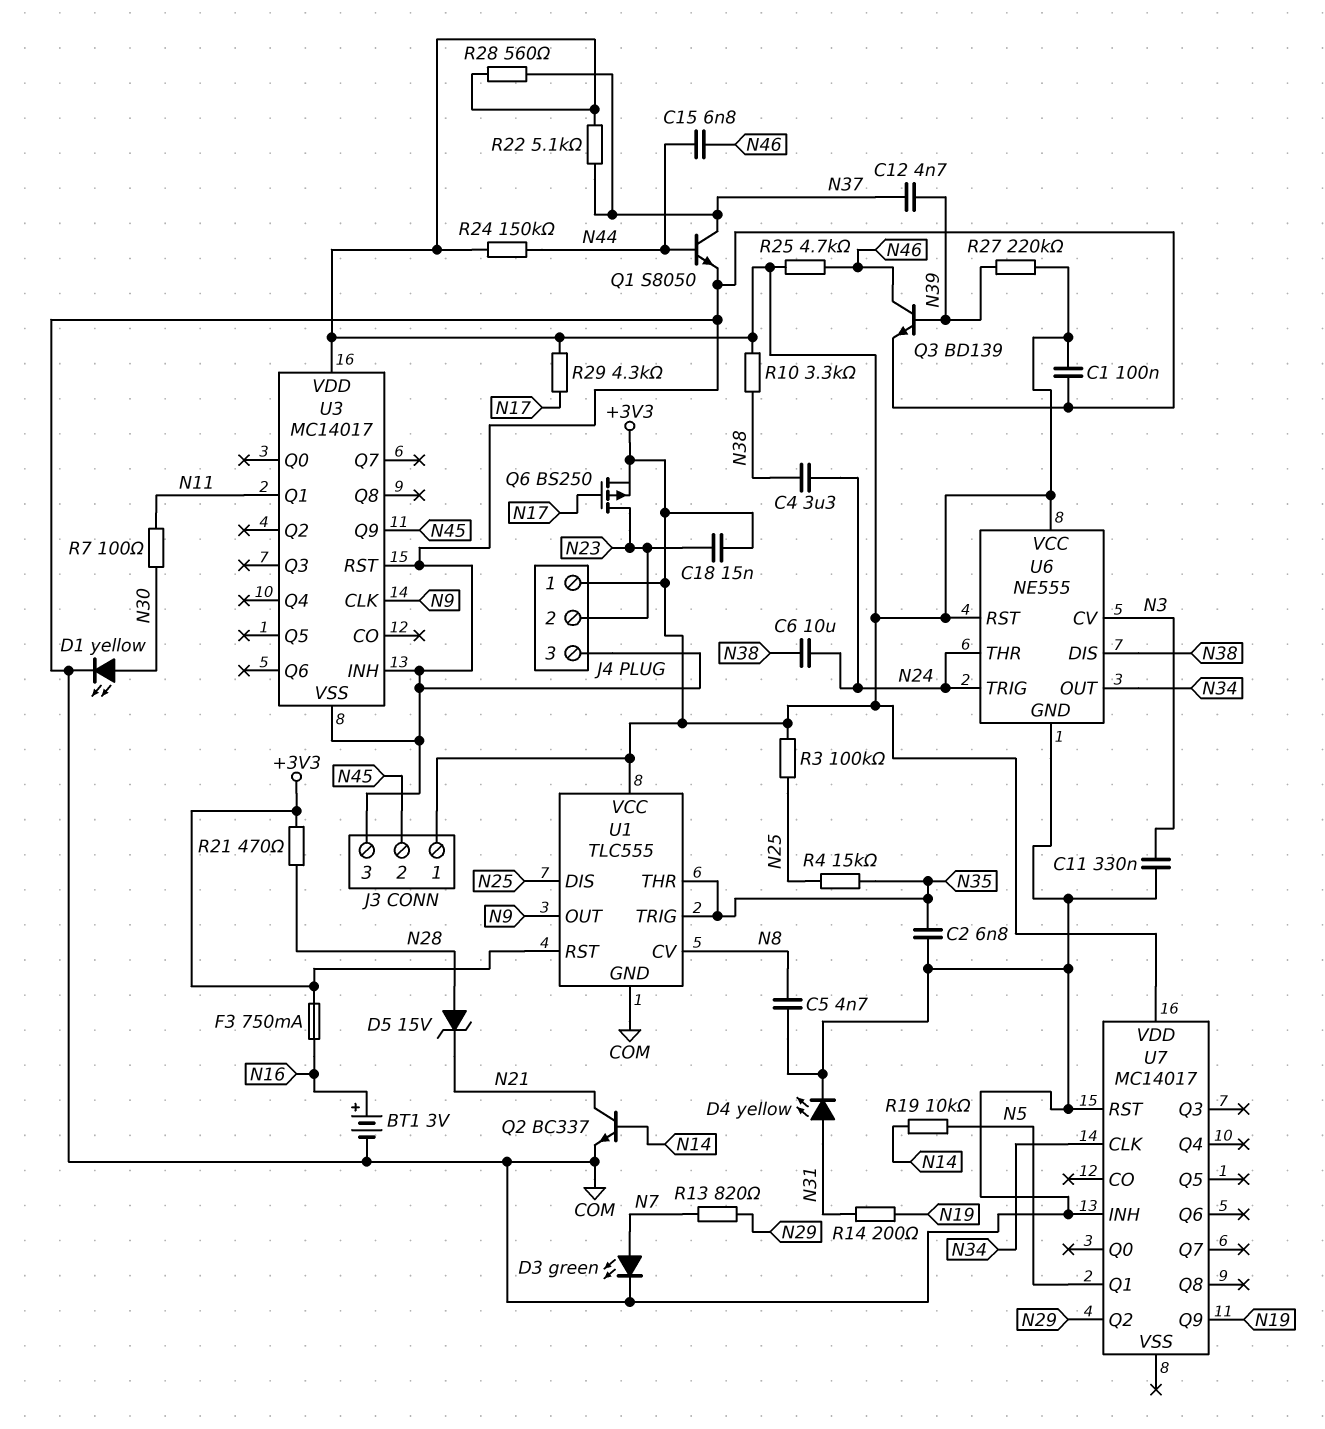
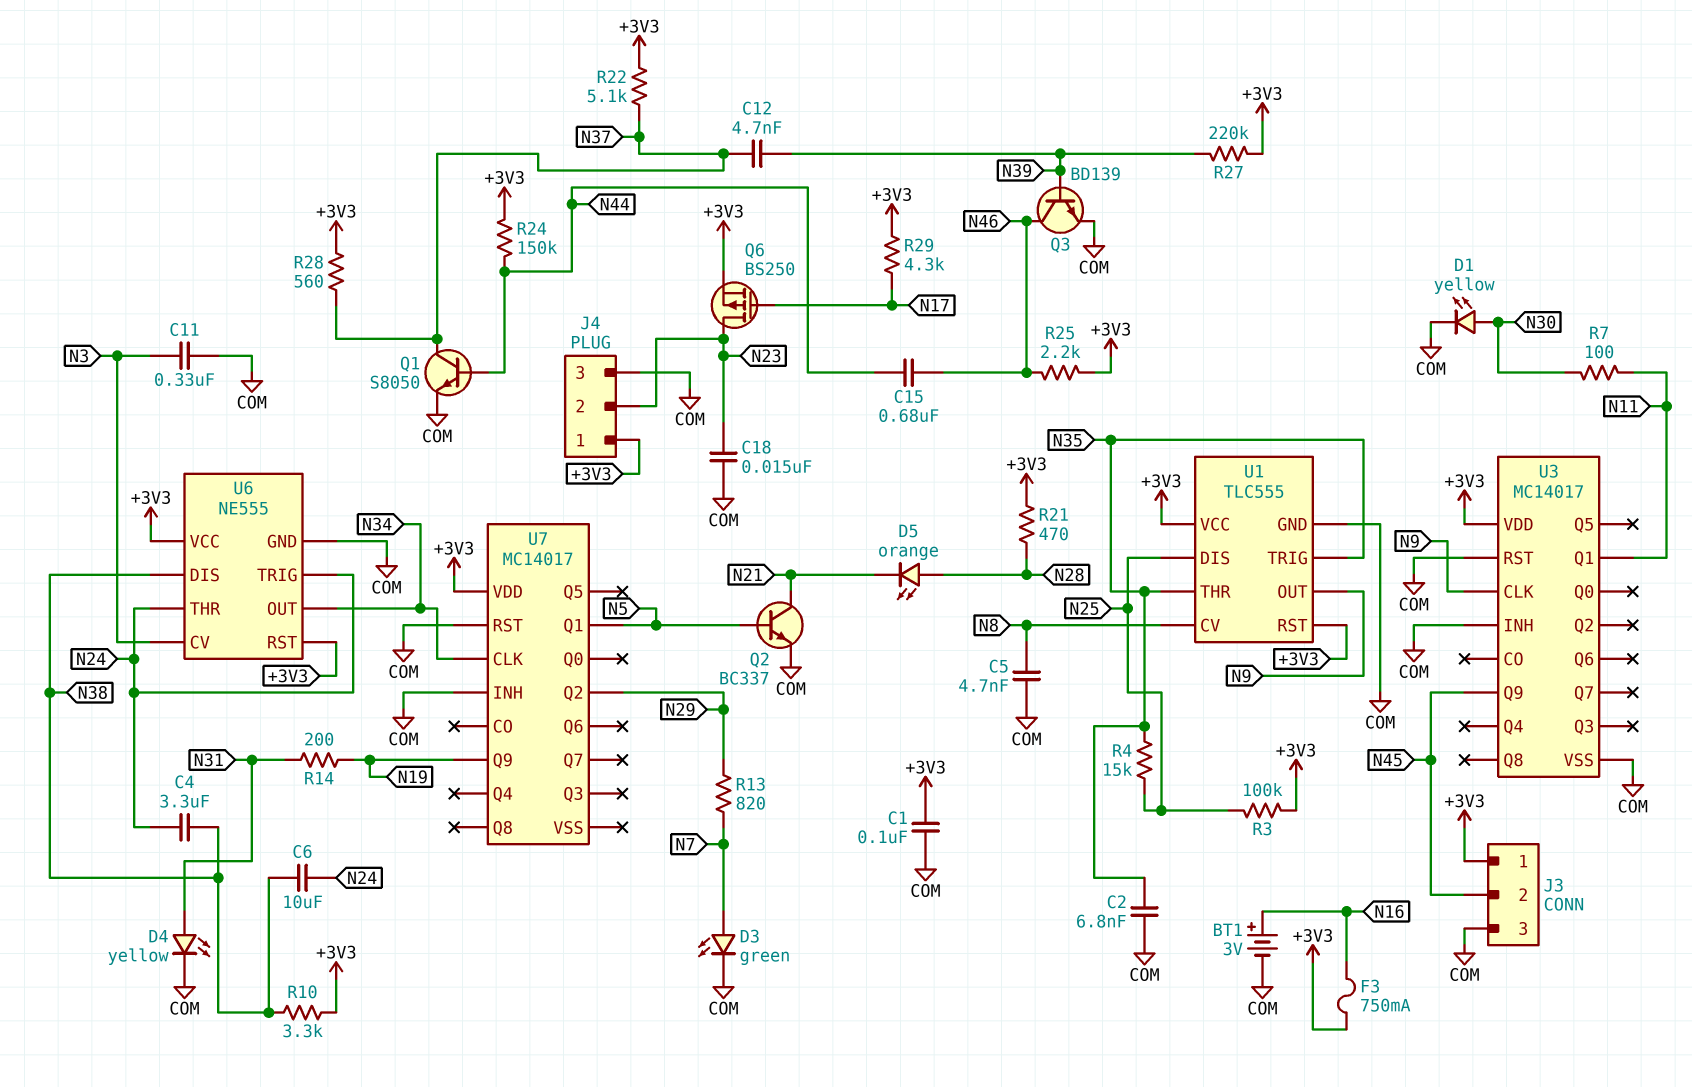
C15: 6.8nF (N44, N46) -> 680nF (N44, N46)
C18: 15nF (+3V3, N23) -> 15nF (COM, N23)
D5: zener 15V (A N28, K N21) -> LED orange (A N28, K N21)
Q2: NPN BC337 (B N14, C N21, E COM) -> NPN BC337 (B N5, C N21, E COM)
R19: 10k (N5, N14) -> none
R25: 4.7k (+3V3, N46) -> 2.2k (+3V3, N46)

